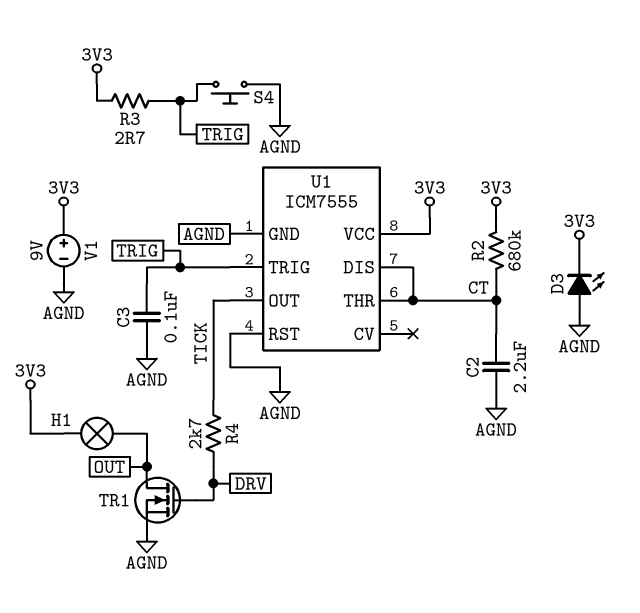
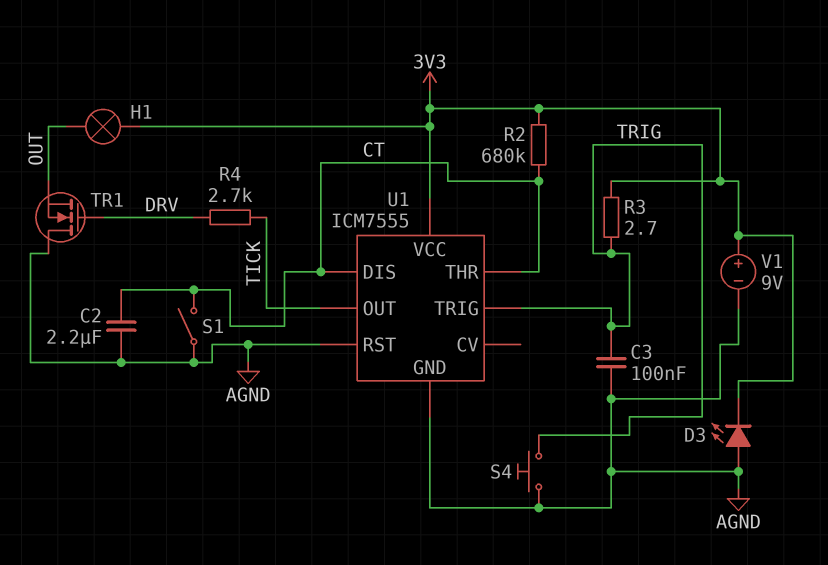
S1: none -> switch (AGND, CT)
TR1: NMOS (G DRV, D OUT, S AGND) -> NMOS (G DRV, D AGND, S OUT)

